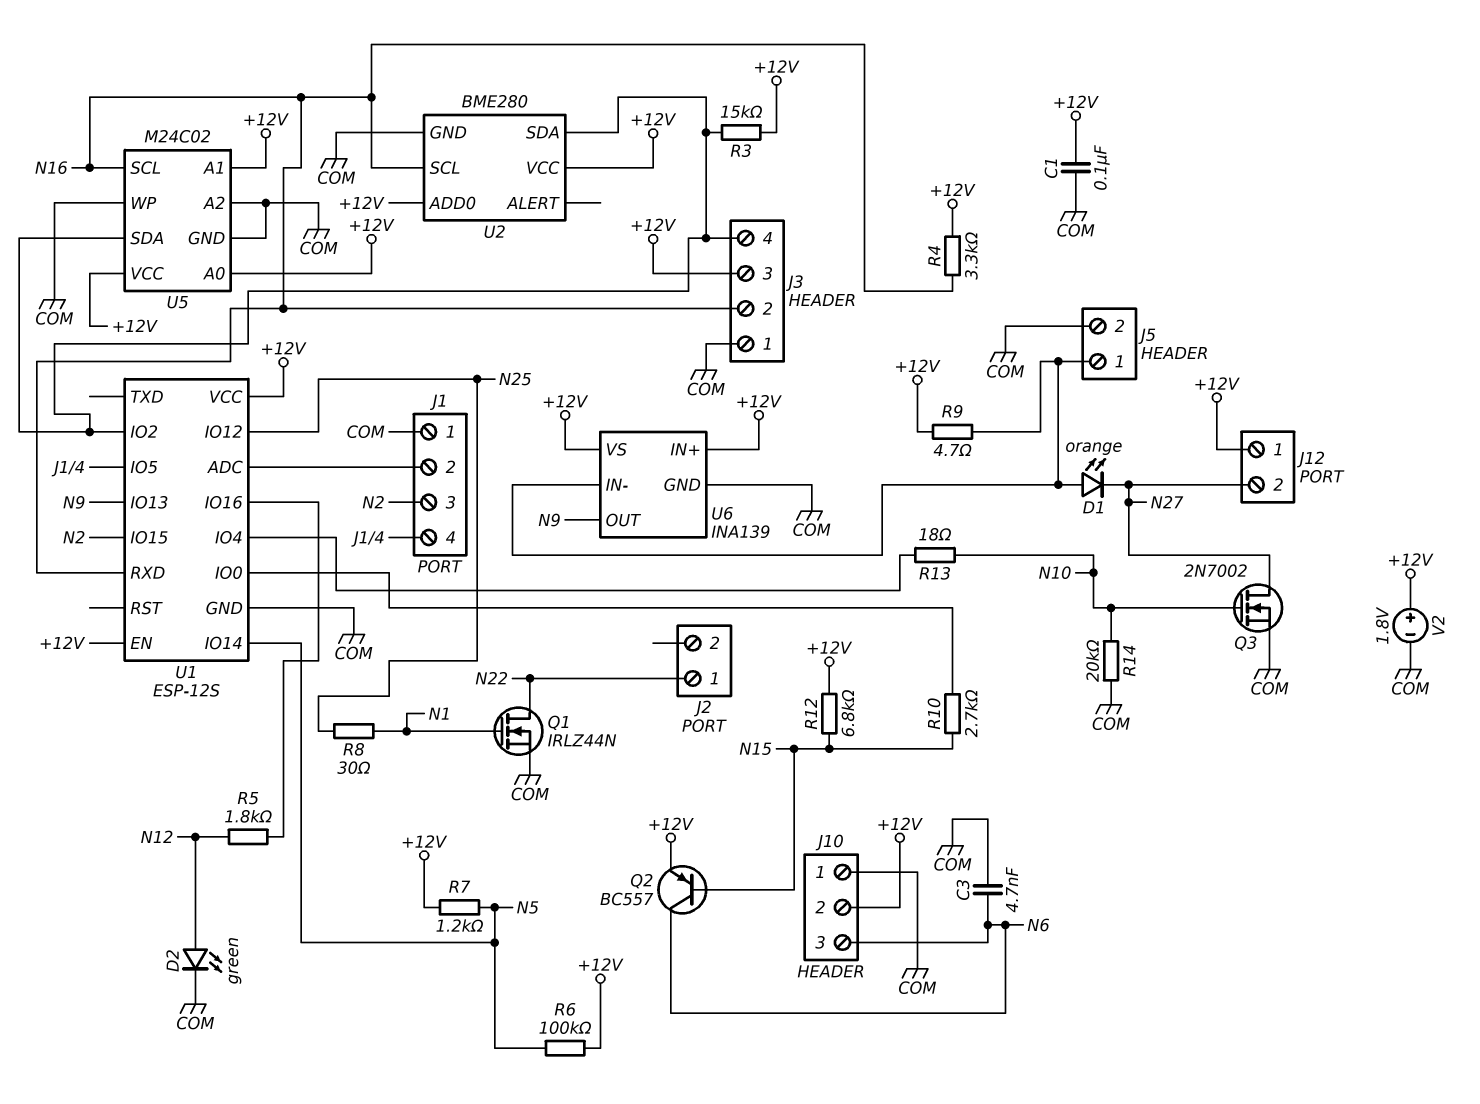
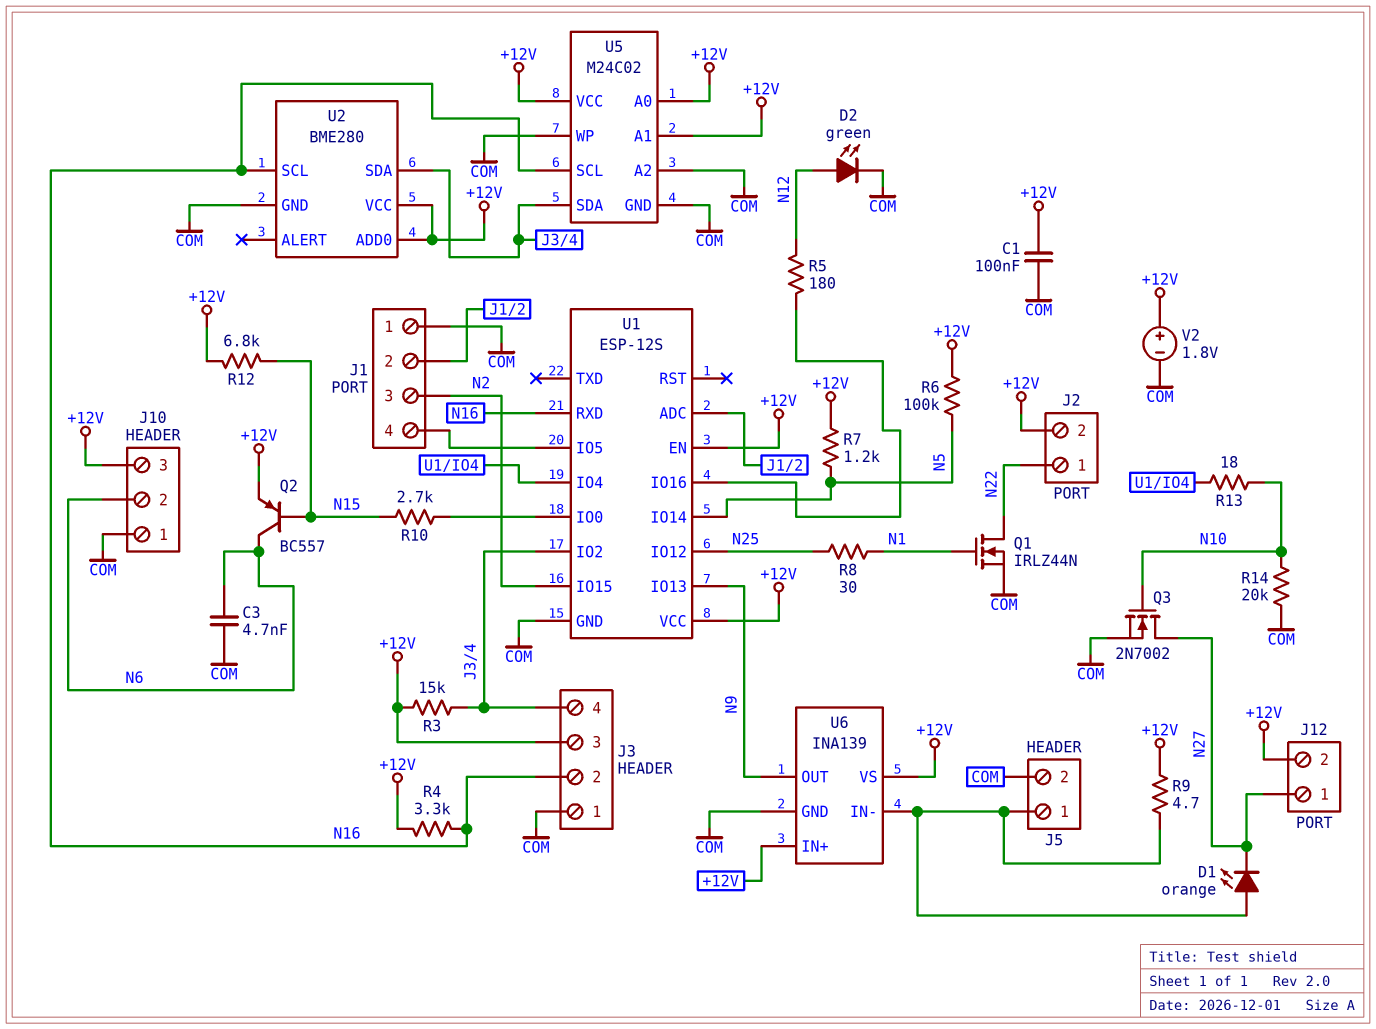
J2 pin 2: none -> +12V
J10 pin 2: +12V -> N6
J10 pin 3: N6 -> +12V
J12 pin 1: +12V -> N27
J12 pin 2: N27 -> +12V
R5: 1.8k (N12, U1/IO16) -> 180 (N12, U1/IO16)

